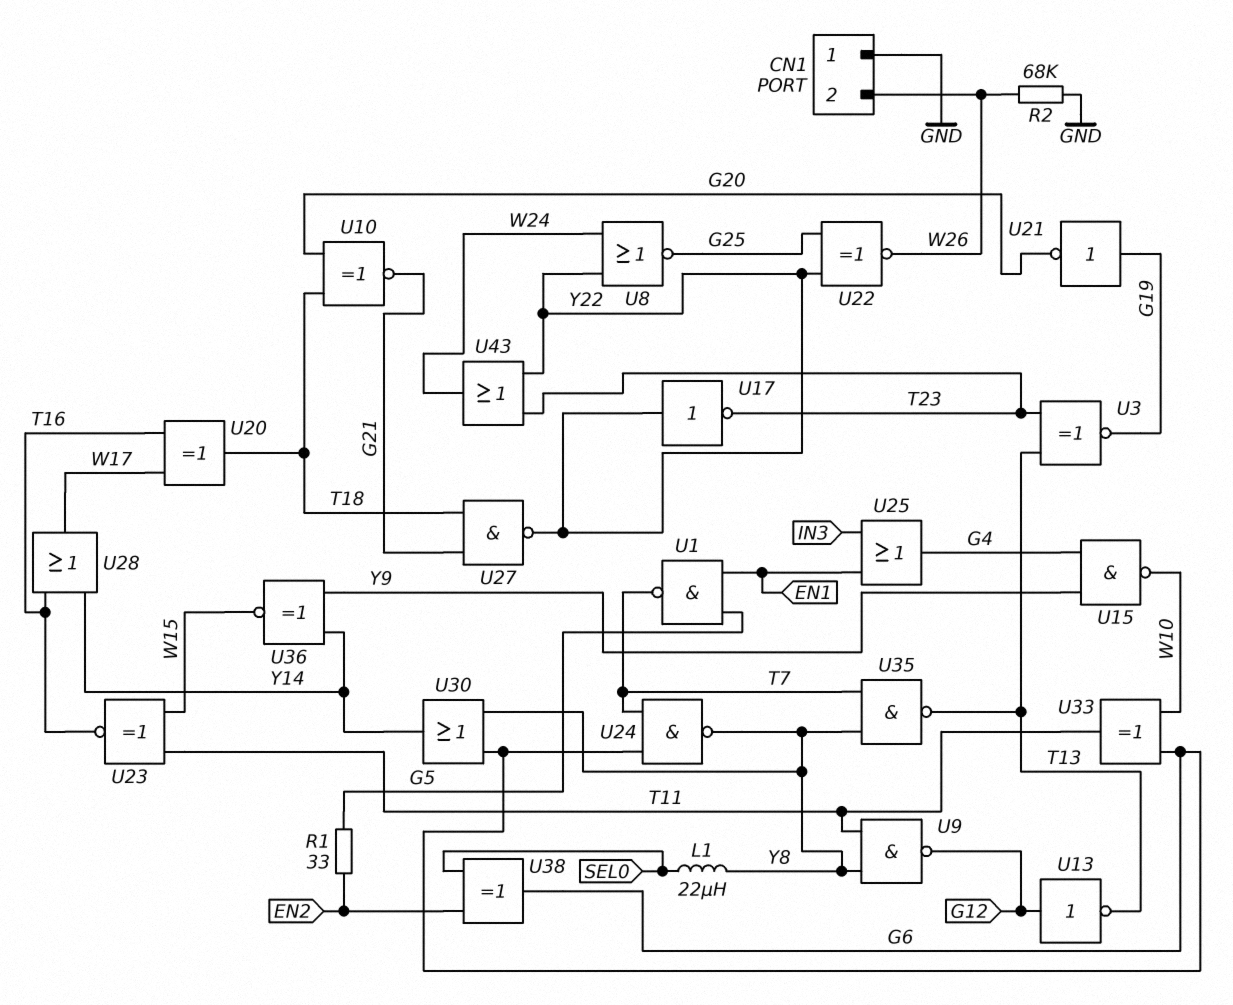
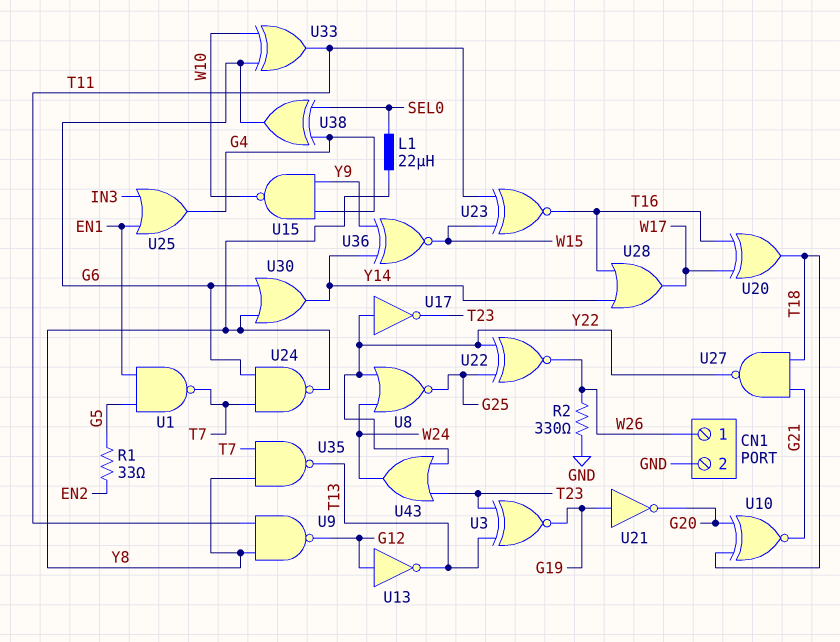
CN1 pin 1: GND -> W26
CN1 pin 2: W26 -> GND
R2: 68k (GND, W26) -> 330 (GND, W26)
U38: XOR (in EN2, in SEL0, out G6) -> XOR (in G4, in SEL0, out G6)

